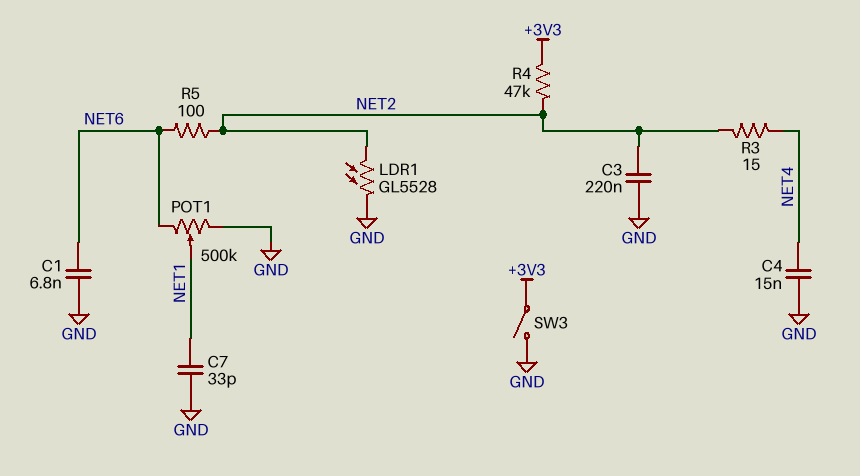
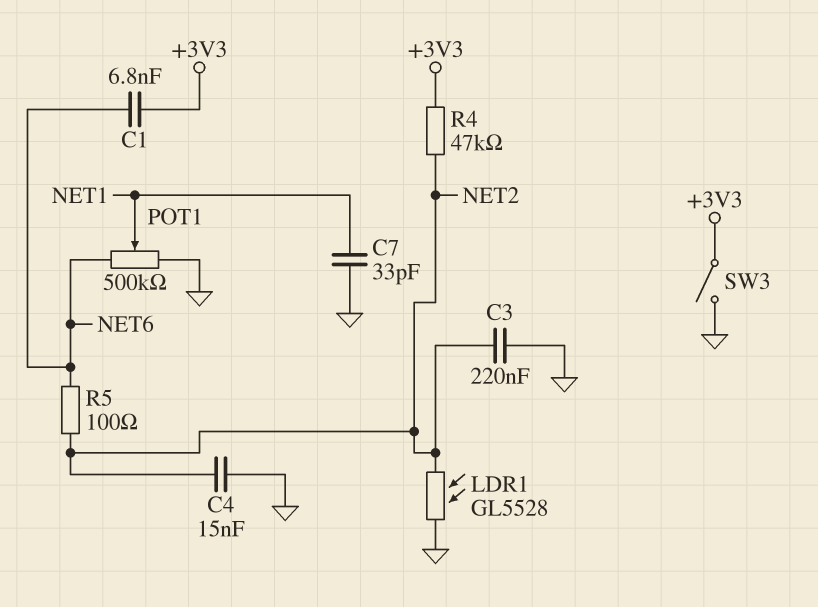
C1: 6.8nF (GND, NET6) -> 6.8nF (+3V3, NET6)
C4: 15nF (GND, NET4) -> 15nF (GND, NET2)
R3: 15 (NET2, NET4) -> none

